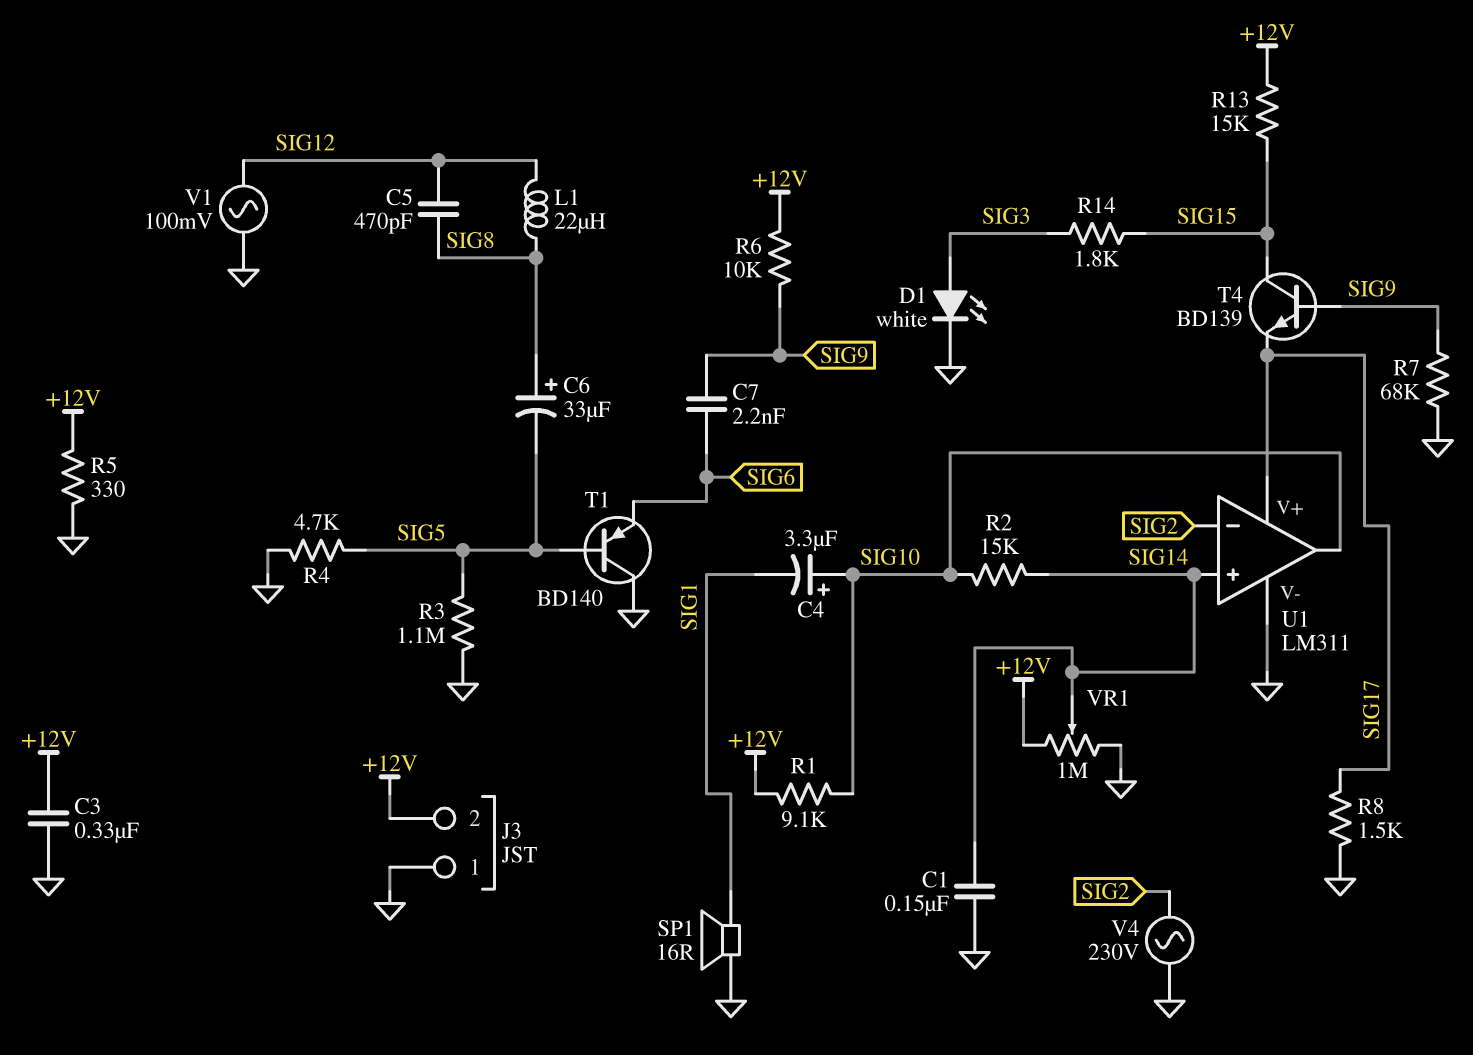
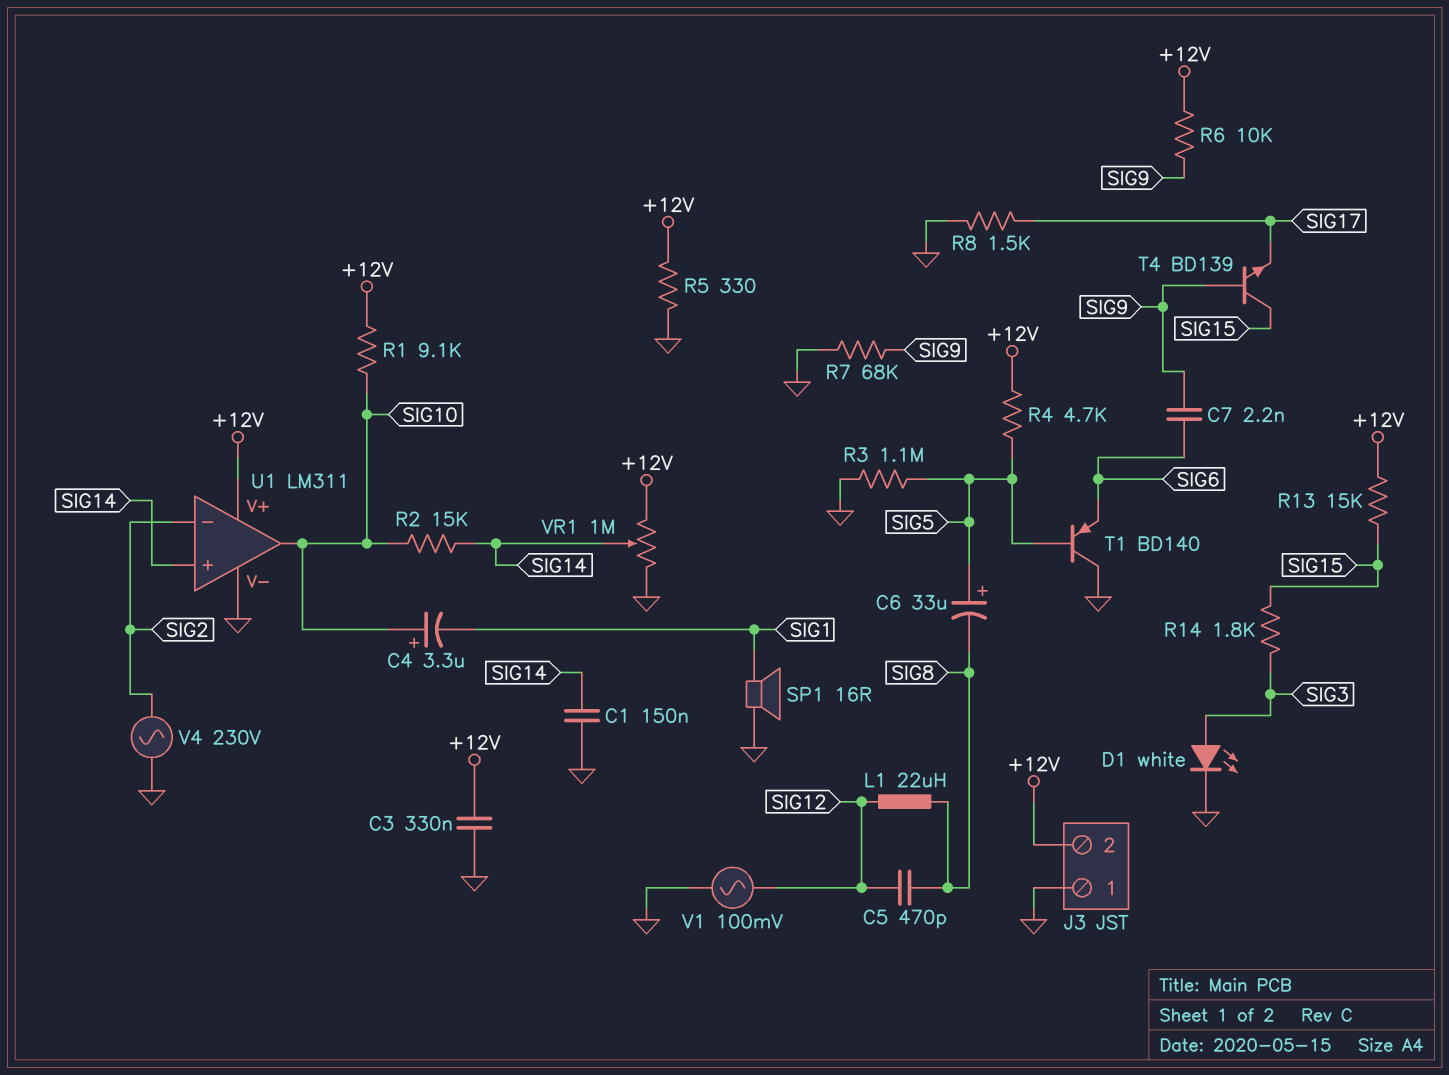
C6: 33uF (plus SIG8, minus SIG5) -> 33uF (plus SIG5, minus SIG8)
R4: 4.7k (GND, SIG5) -> 4.7k (+12V, SIG5)
U1 pin V+: SIG17 -> +12V

